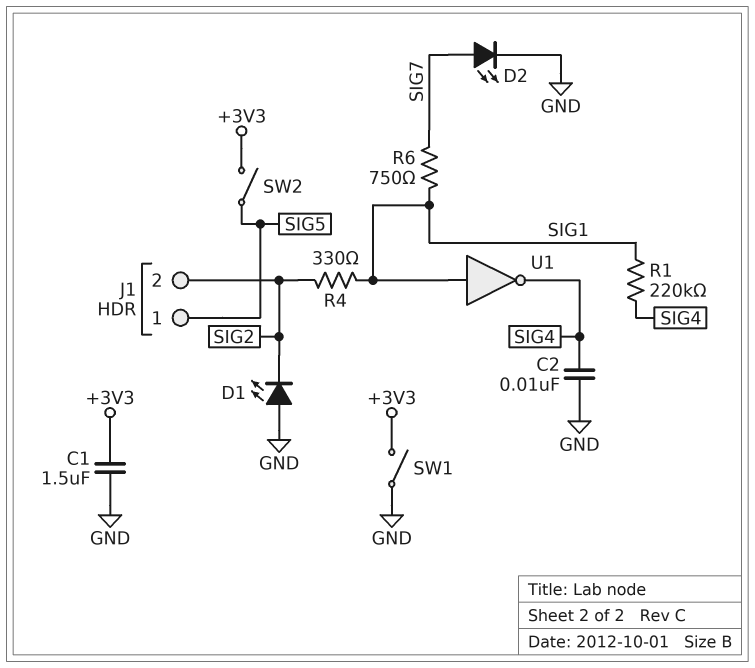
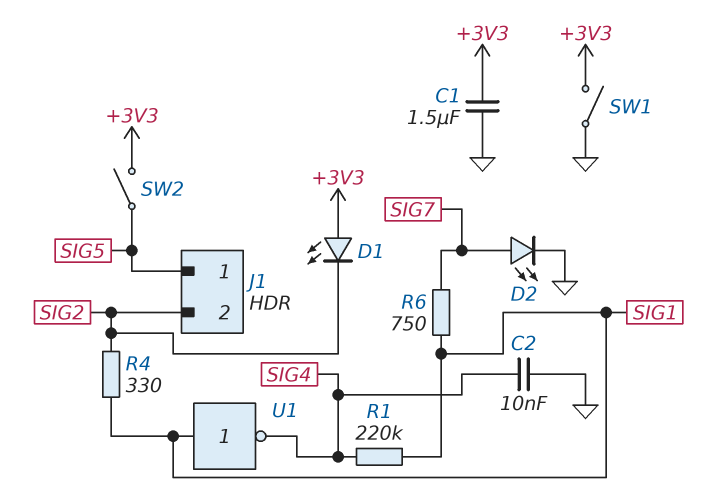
D1: LED (A GND, K SIG2) -> LED (A +3V3, K SIG2)

